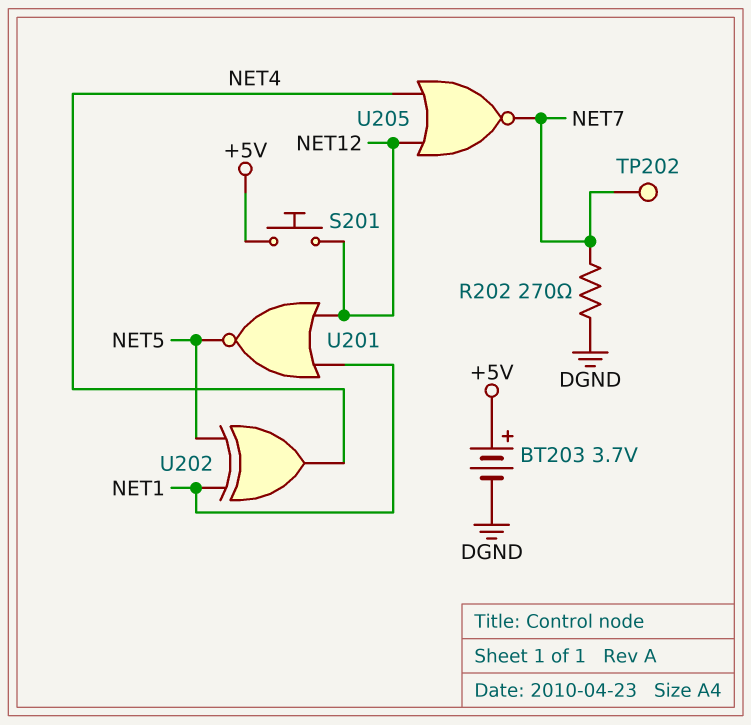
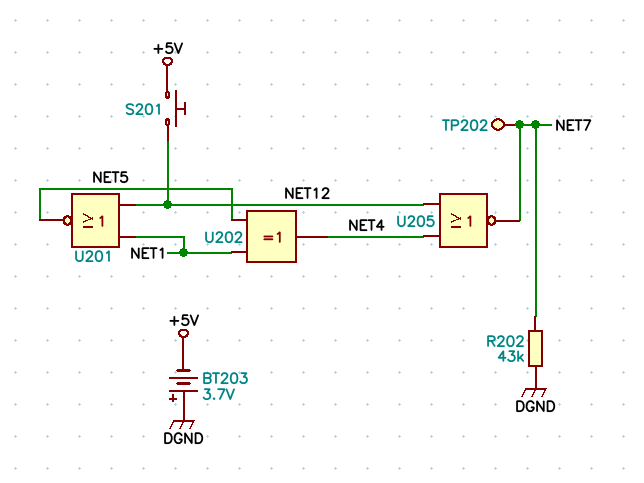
BT203: 3.7V (plus +5V, minus DGND) -> 3.7V (plus DGND, minus +5V)
R202: 270 (DGND, NET7) -> 43k (DGND, NET7)

